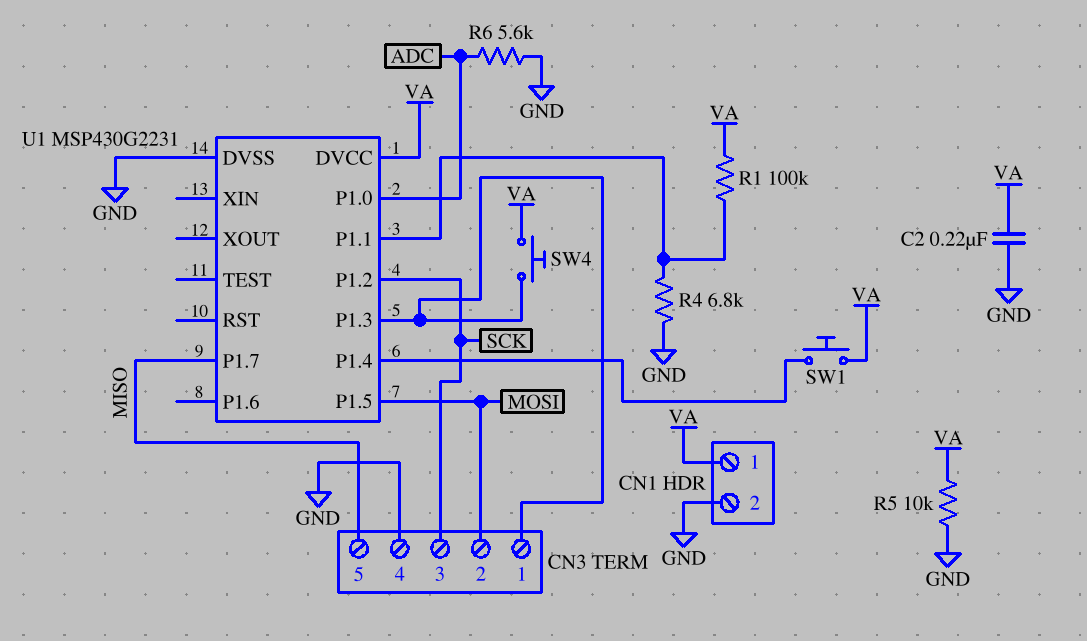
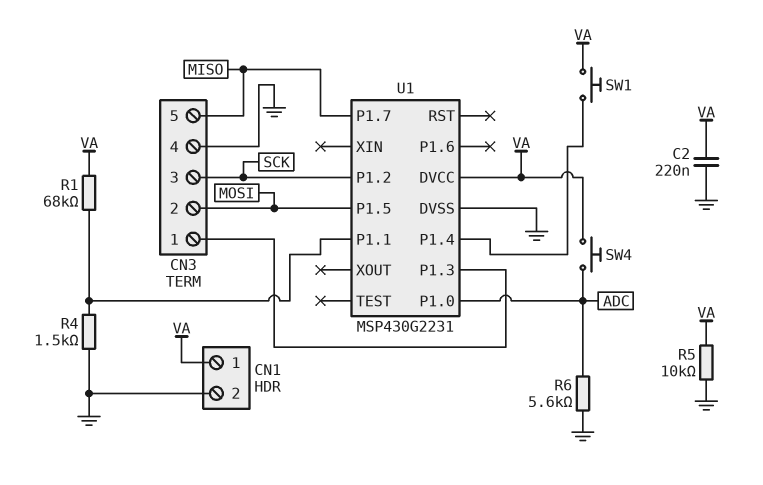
R1: 100k (U1/P1.1, VA) -> 68k (U1/P1.1, VA)
R4: 6.8k (GND, U1/P1.1) -> 1.5k (GND, U1/P1.1)
SW4: button (CN3/1, VA) -> button (ADC, VA)

